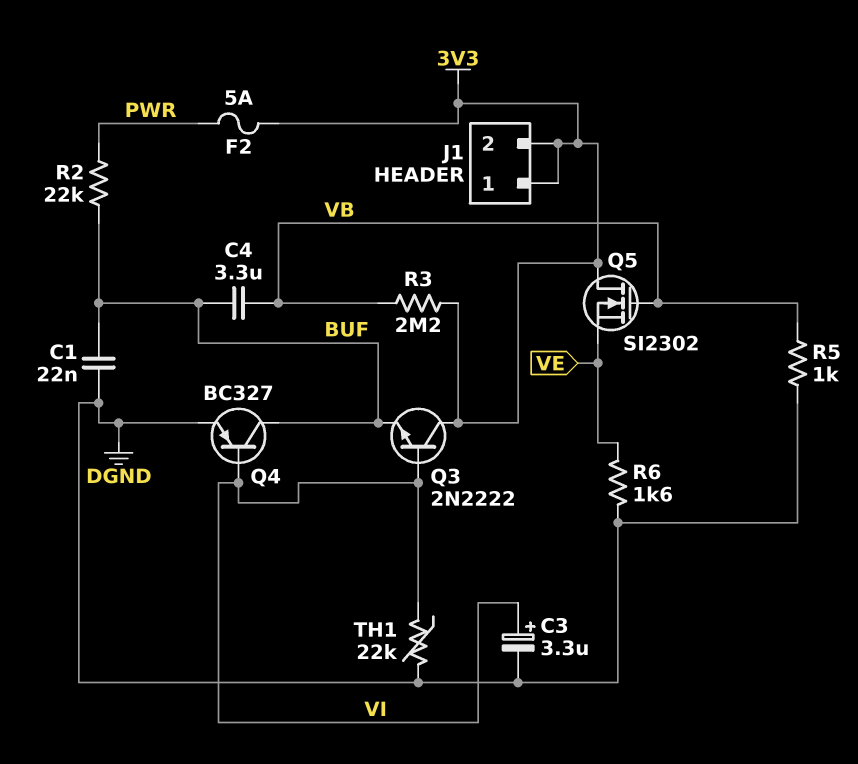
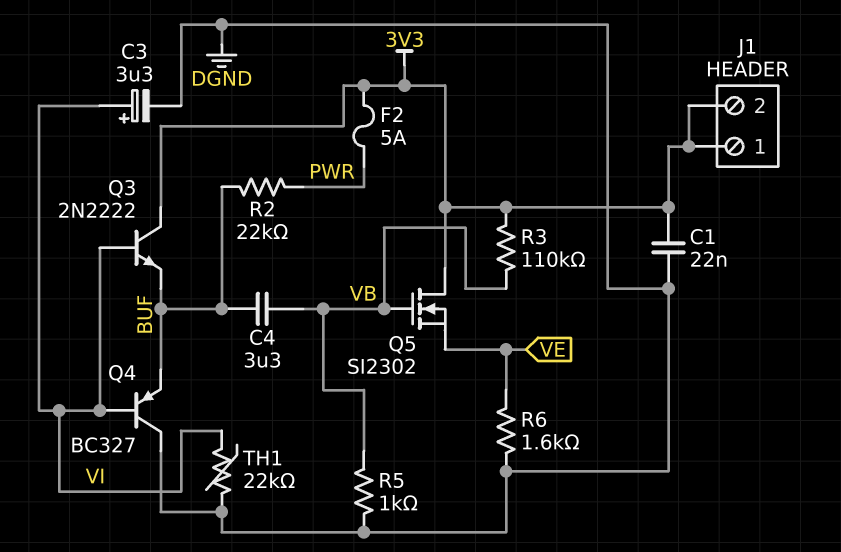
C1: 22nF (BUF, DGND) -> 22nF (3V3, DGND)
Q4: PNP BC327 (B VI, C BUF, E DGND) -> PNP BC327 (B VI, C DGND, E BUF)
R3: 2.2M (3V3, VB) -> 110k (3V3, VB)

